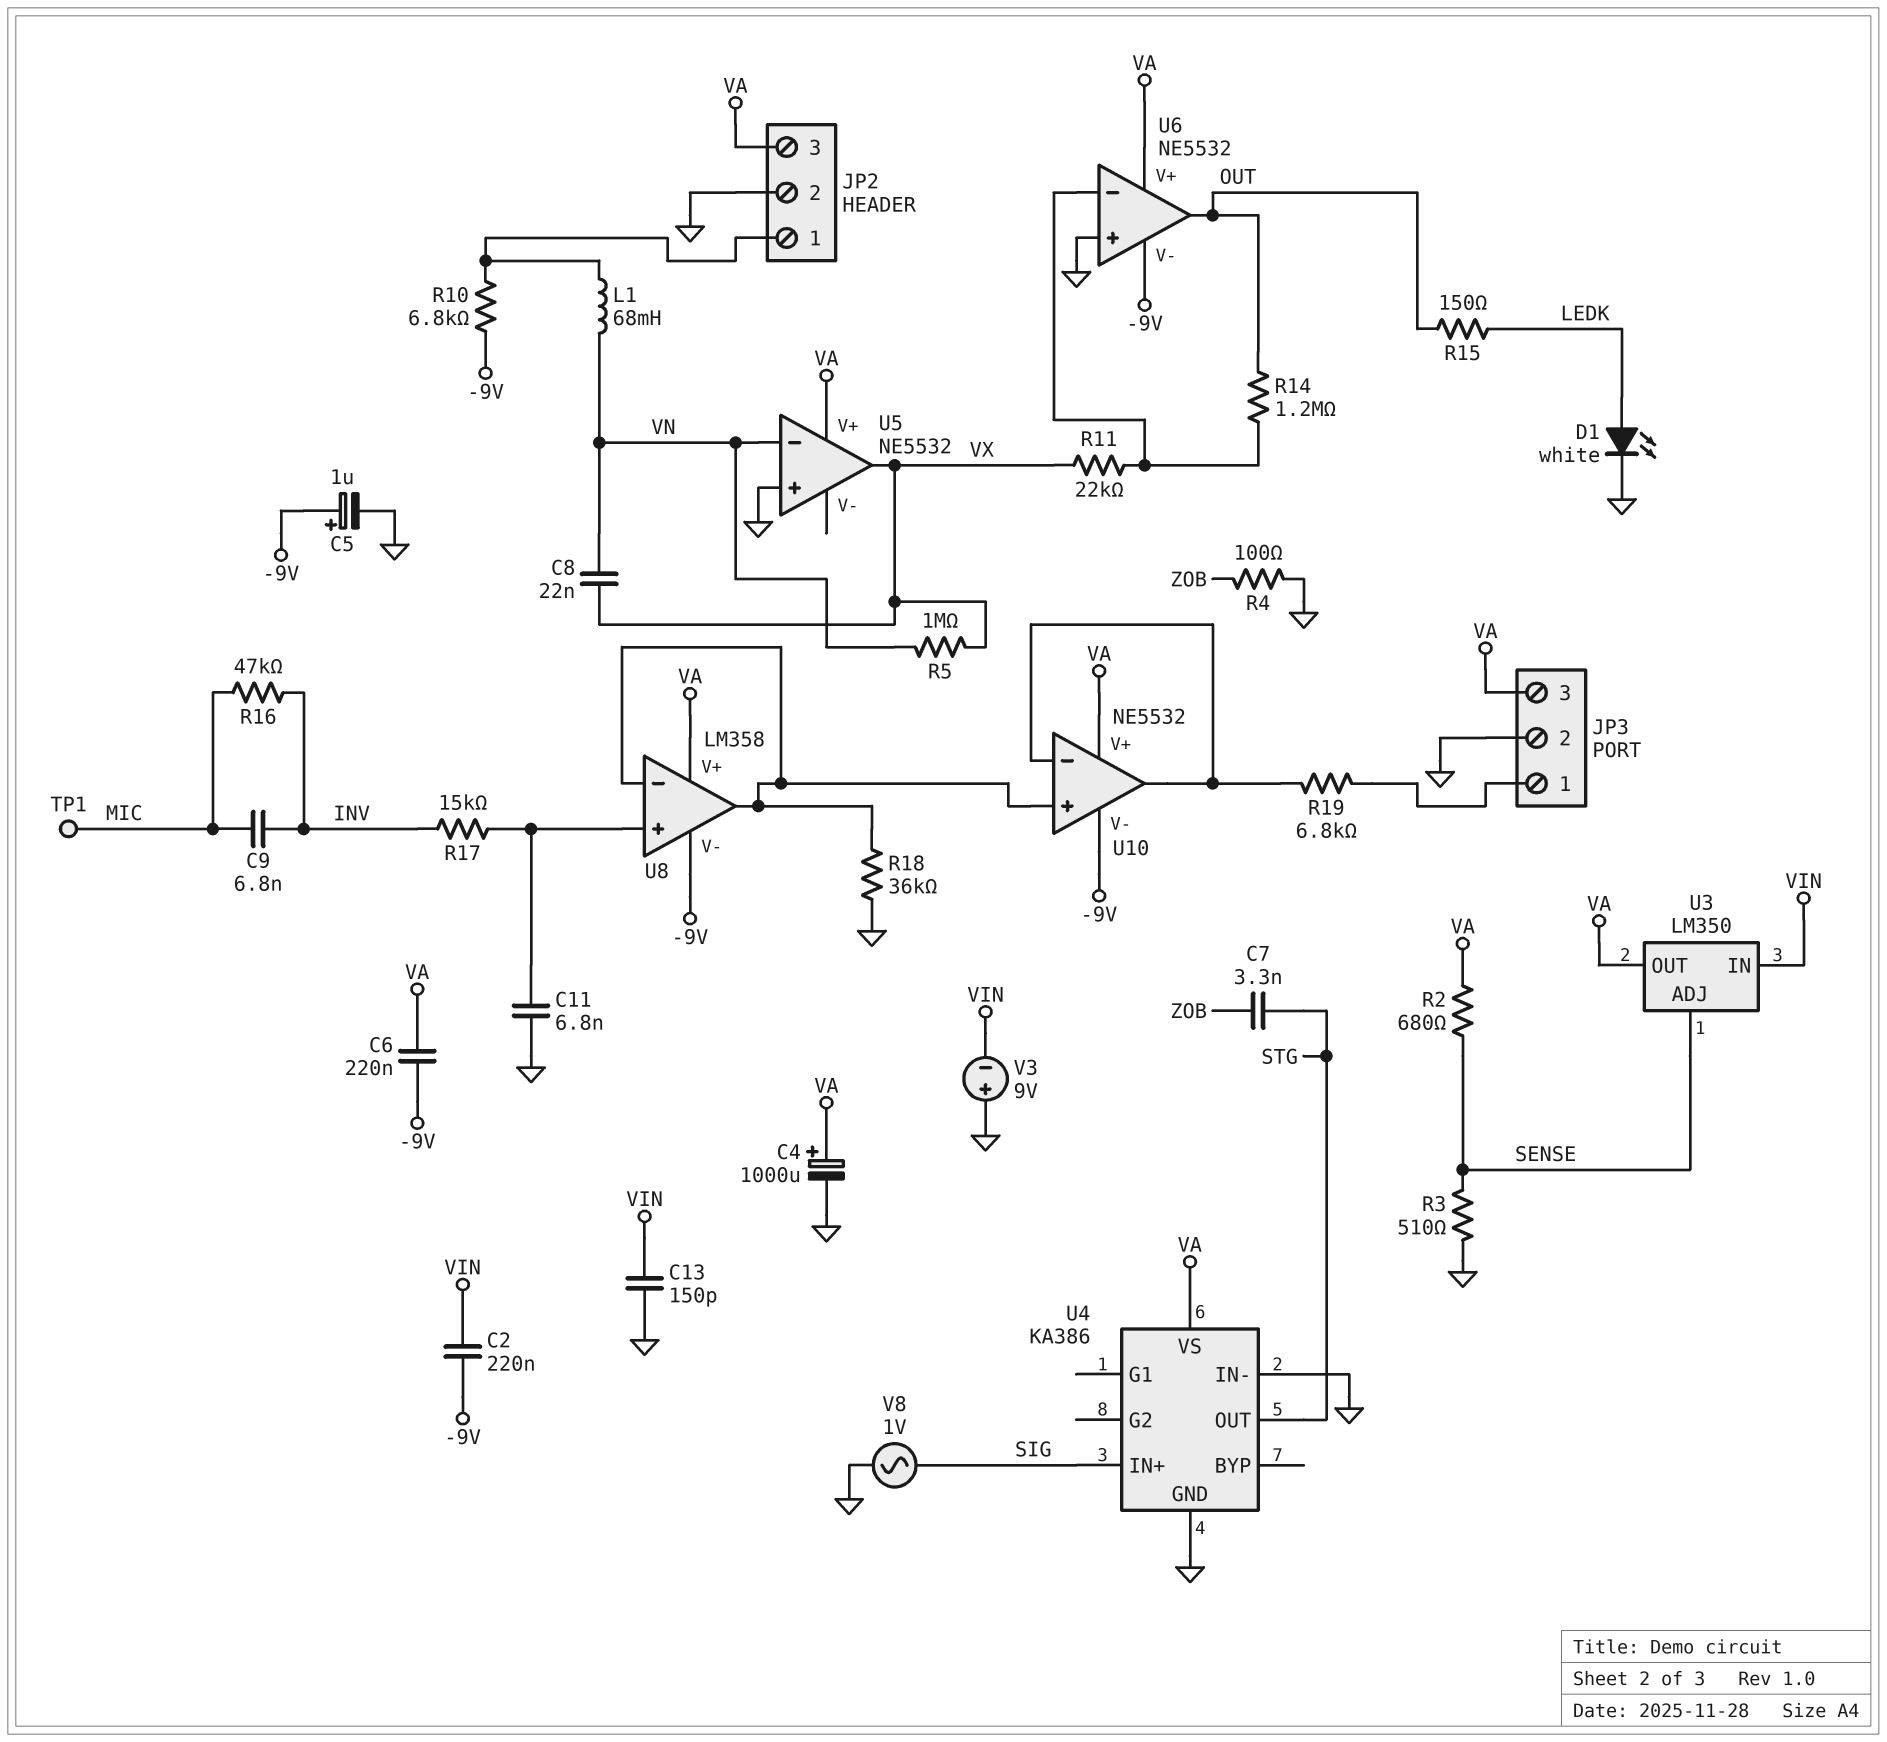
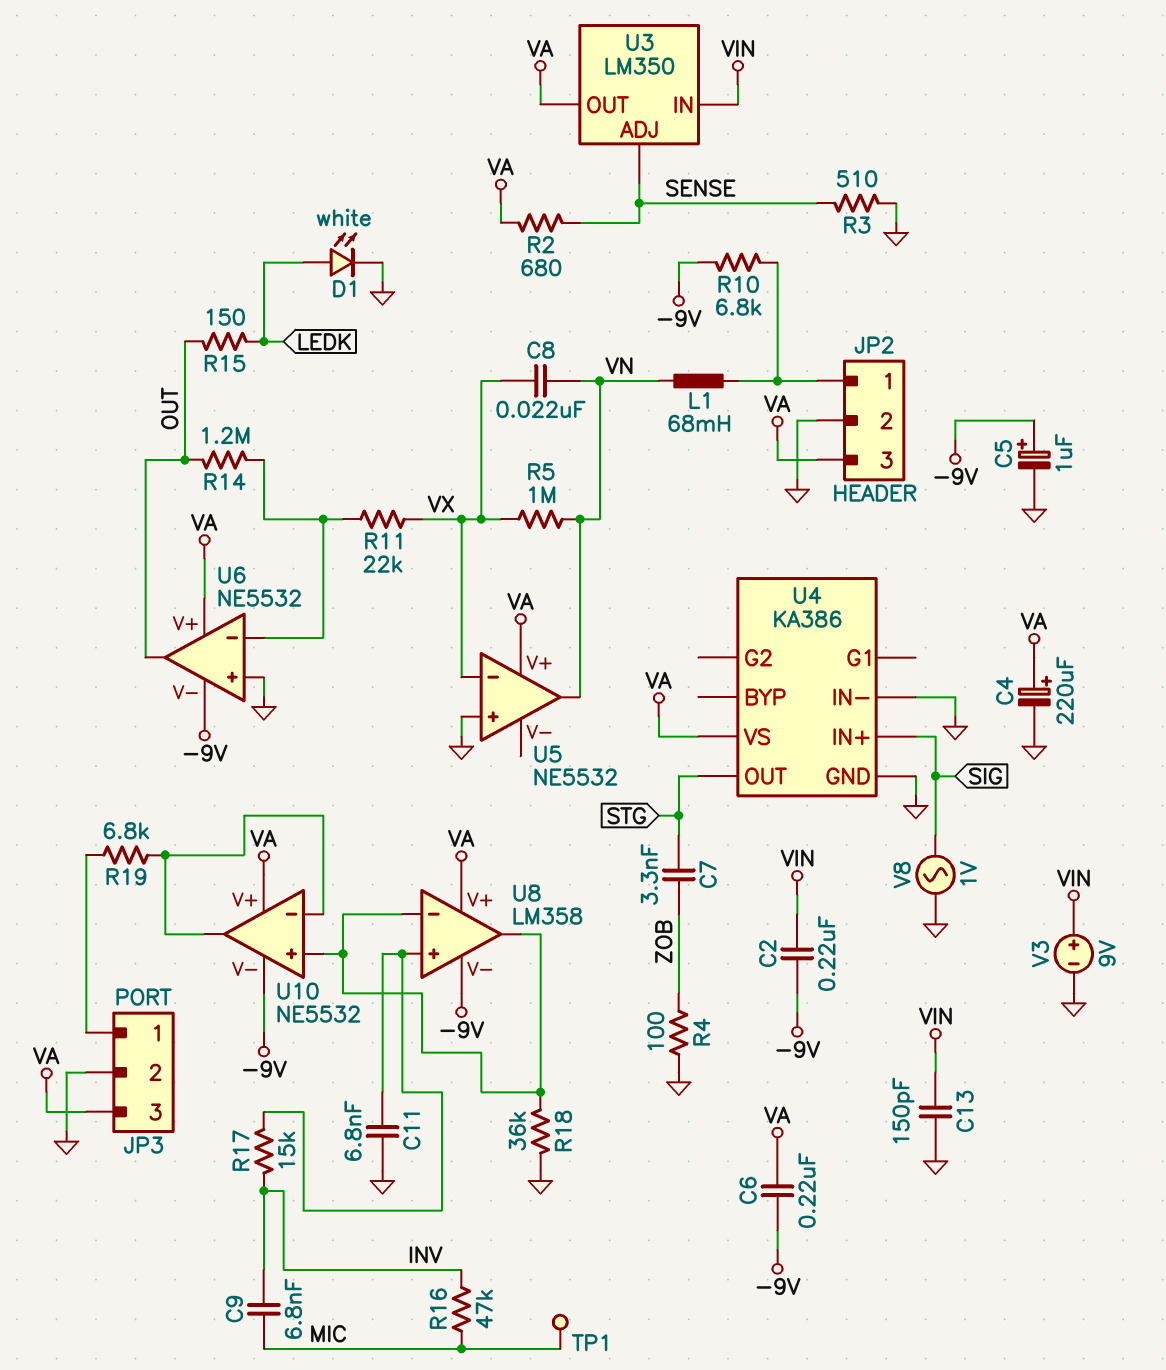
C4: 1000uF (plus VA, minus GND) -> 220uF (plus VA, minus GND)
U5 pin in-: VN -> VX
U5 pin out: VX -> VN
V3: 9V (plus GND, minus VIN) -> 9V (plus VIN, minus GND)

